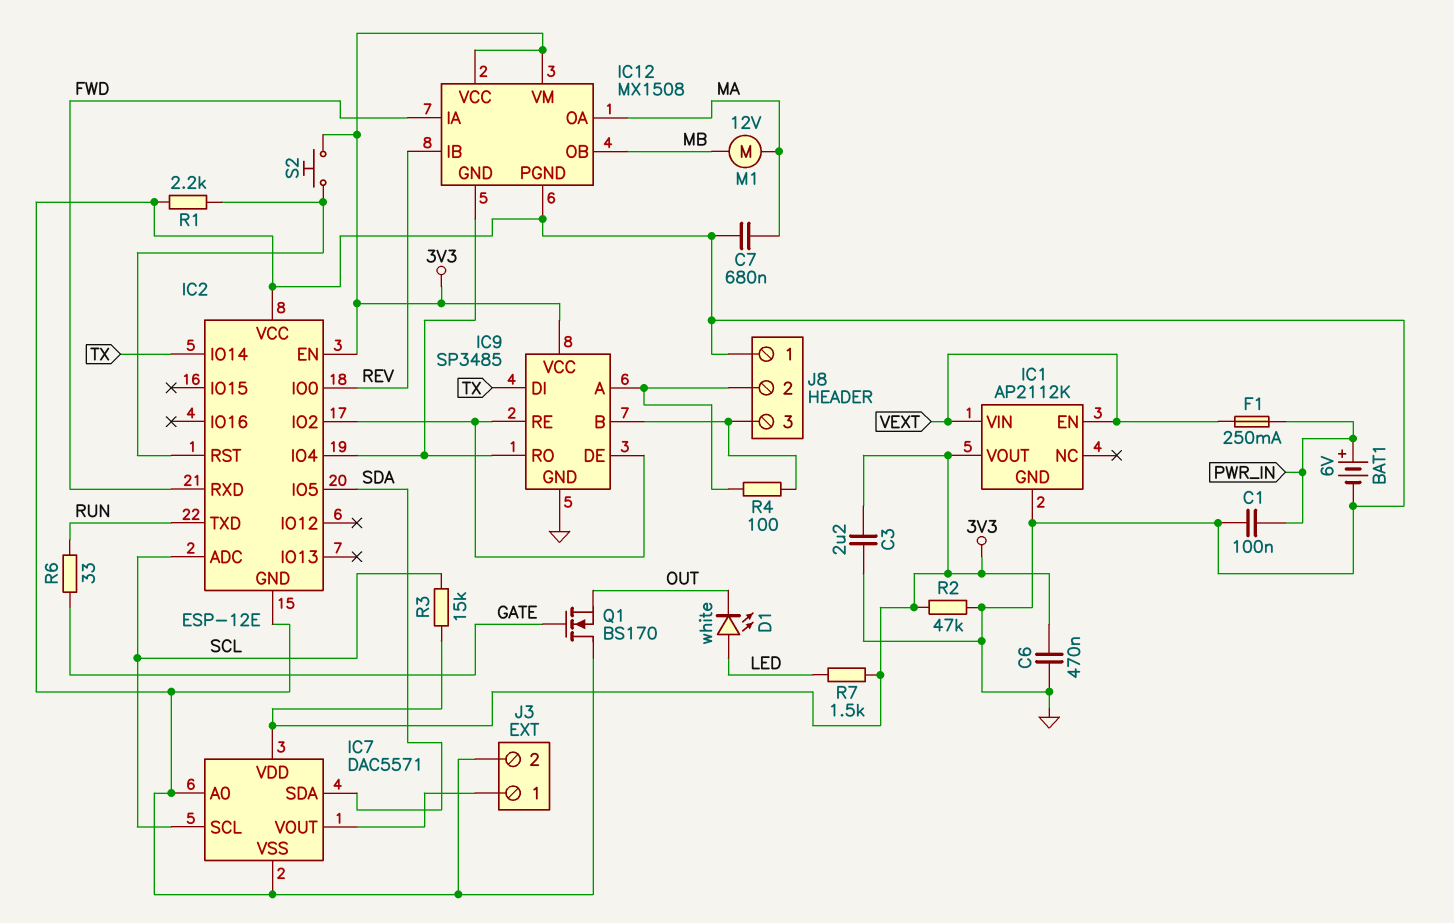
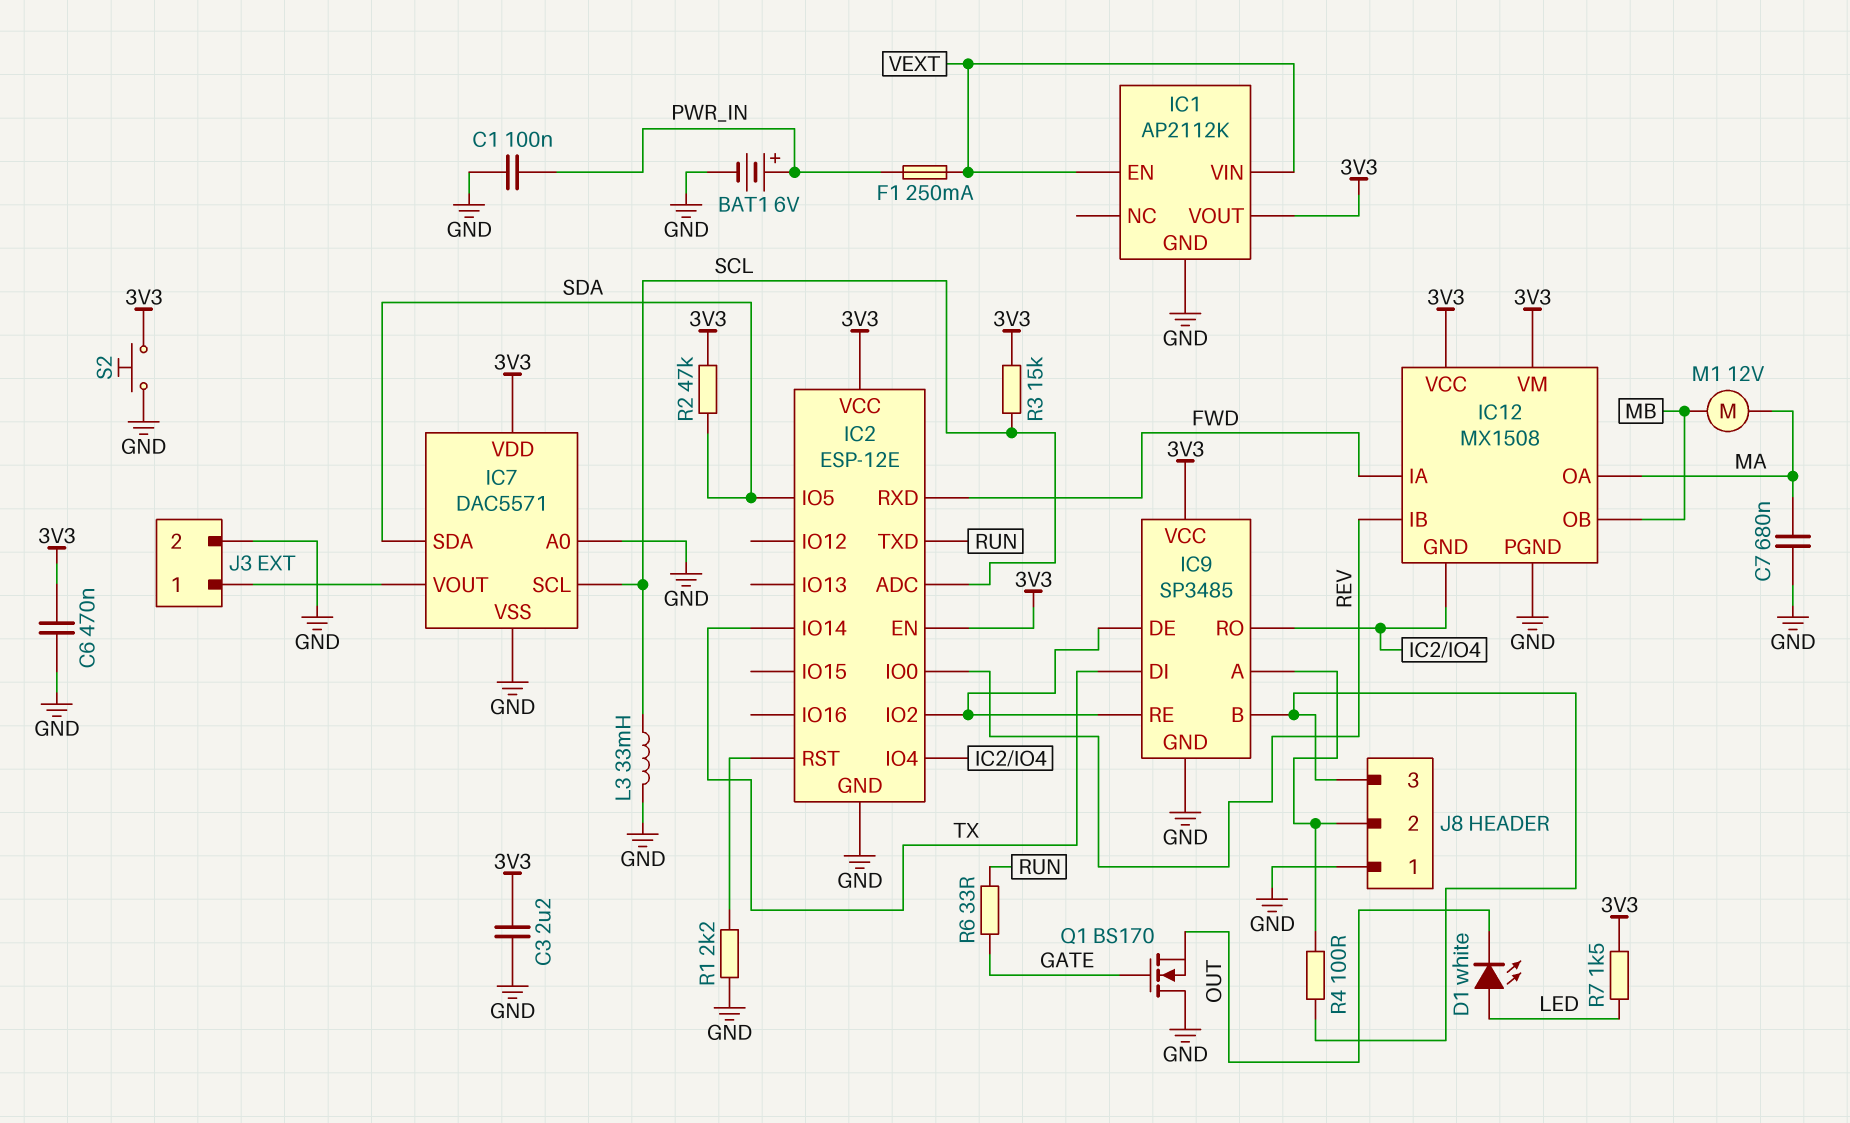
IC2 pin VCC: GND -> 3V3
L3: none -> 33mH (GND, SCL)
R2: 47k (3V3, GND) -> 47k (3V3, SDA)
S2: button (3V3, IC2/RST) -> button (3V3, GND)

